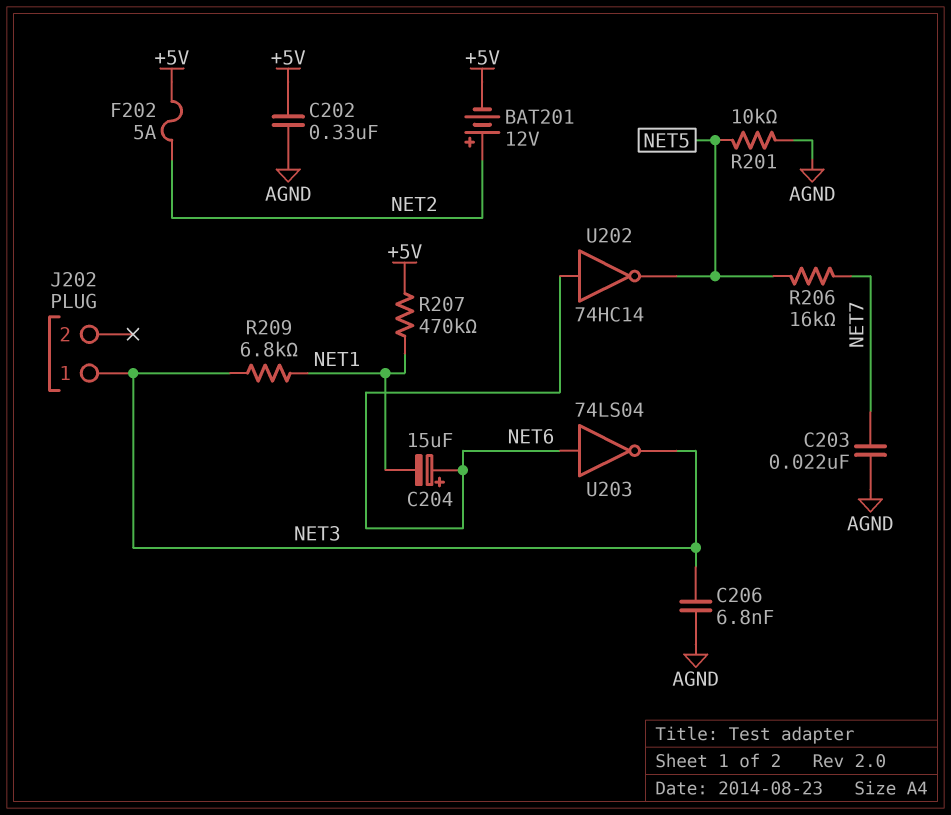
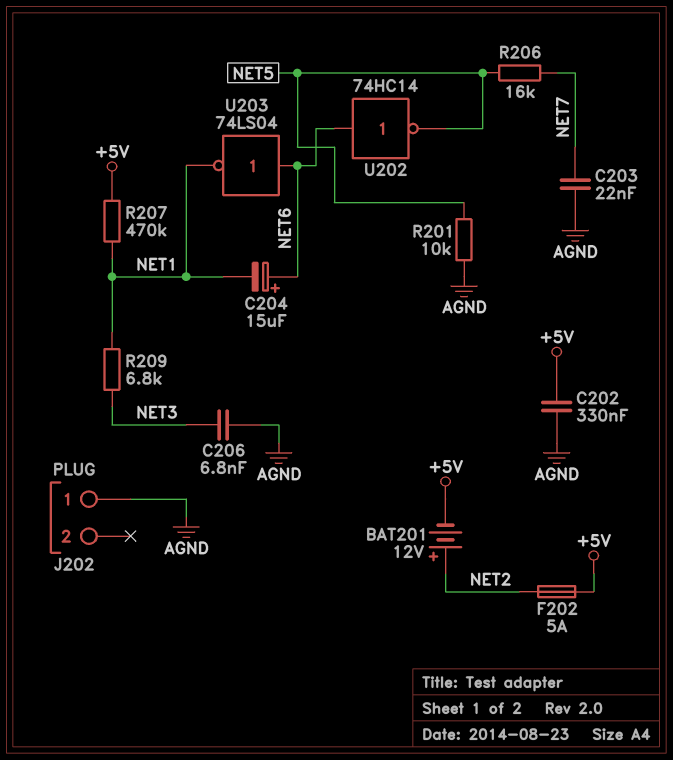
J202 pin 1: NET3 -> AGND
U203: NOT 74LS04 (in NET6, out NET3) -> NOT 74LS04 (in NET6, out NET1)

